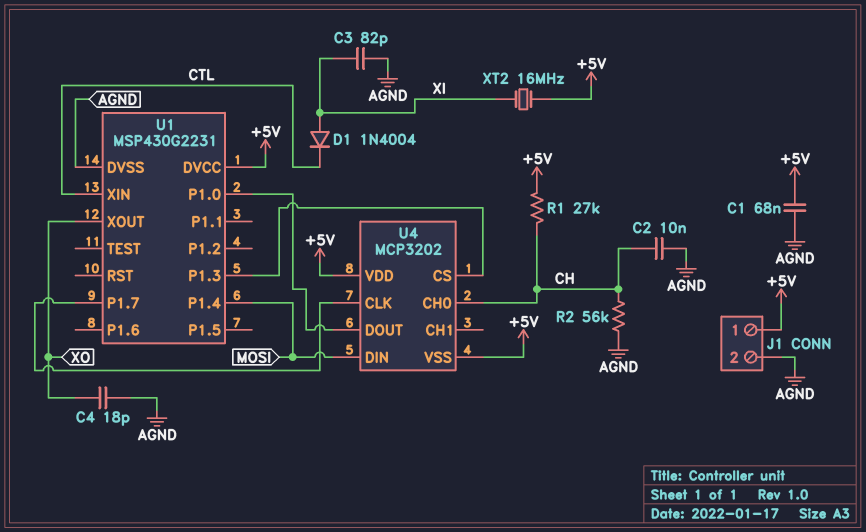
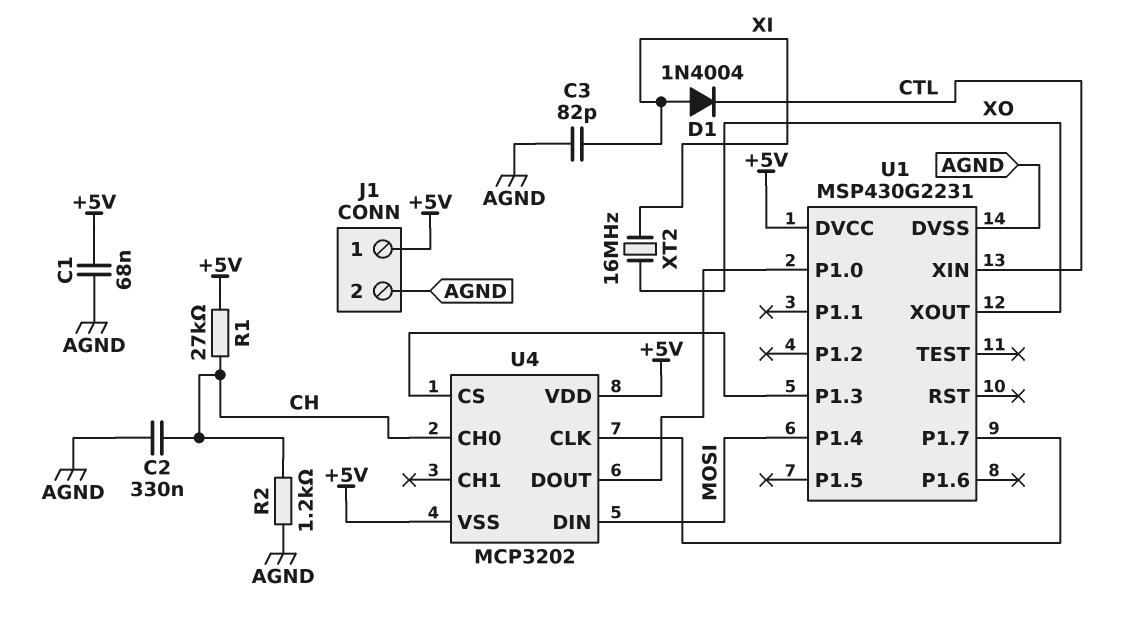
C2: 10nF (AGND, CH) -> 330nF (AGND, CH)
C4: 18pF (AGND, XO) -> none
R2: 56k (AGND, CH) -> 1.2k (AGND, CH)
XT2: 16MHz (+5V, XI) -> 16MHz (XI, XO)

